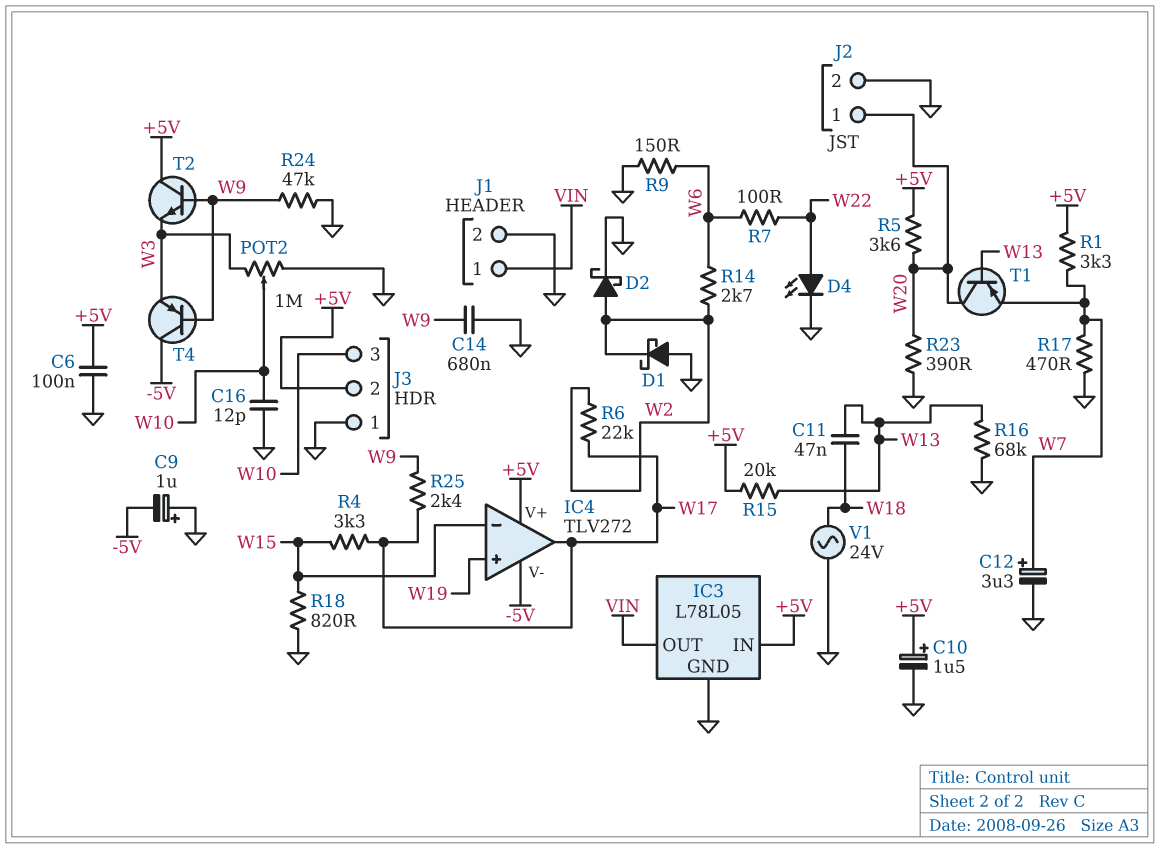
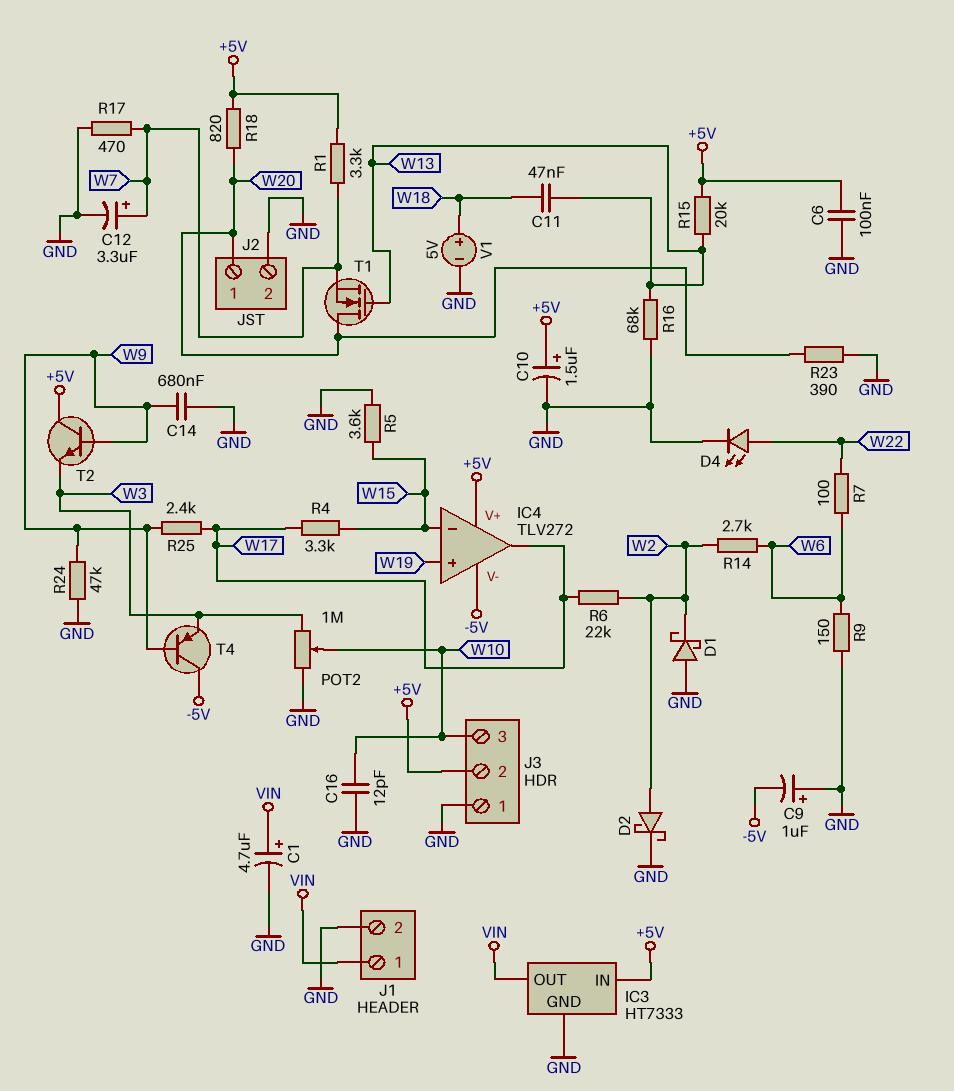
C1: none -> 4.7uF (plus VIN, minus GND)
IC3: L78L05 -> HT7333
R5: 3.6k (+5V, W20) -> 3.6k (GND, W15)
R18: 820 (GND, W15) -> 820 (+5V, W20)
T1: PNP (B W13, C W20, E W7) -> NMOS (G W13, D W20, S W7)
V1: AC 24V (GND, W18) -> 5V (plus W18, minus GND)

